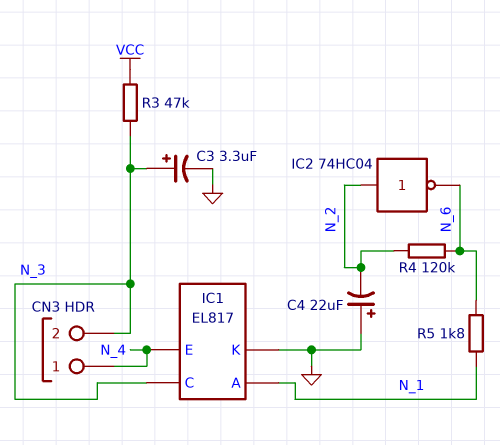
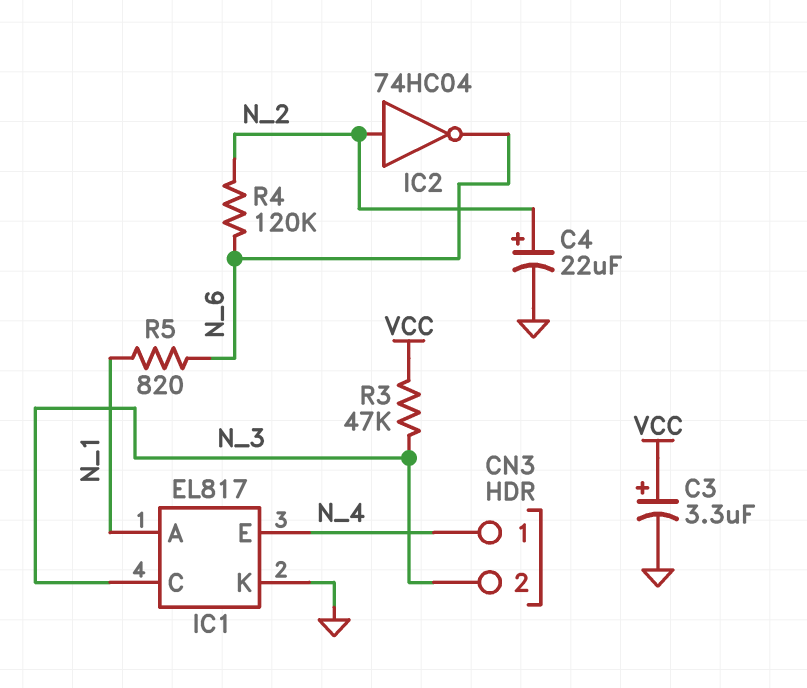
C3: 3.3uF (plus N_3, minus GND) -> 3.3uF (plus VCC, minus GND)
C4: 22uF (plus GND, minus N_2) -> 22uF (plus N_2, minus GND)
R5: 1.8k (N_1, N_6) -> 820 (N_1, N_6)

